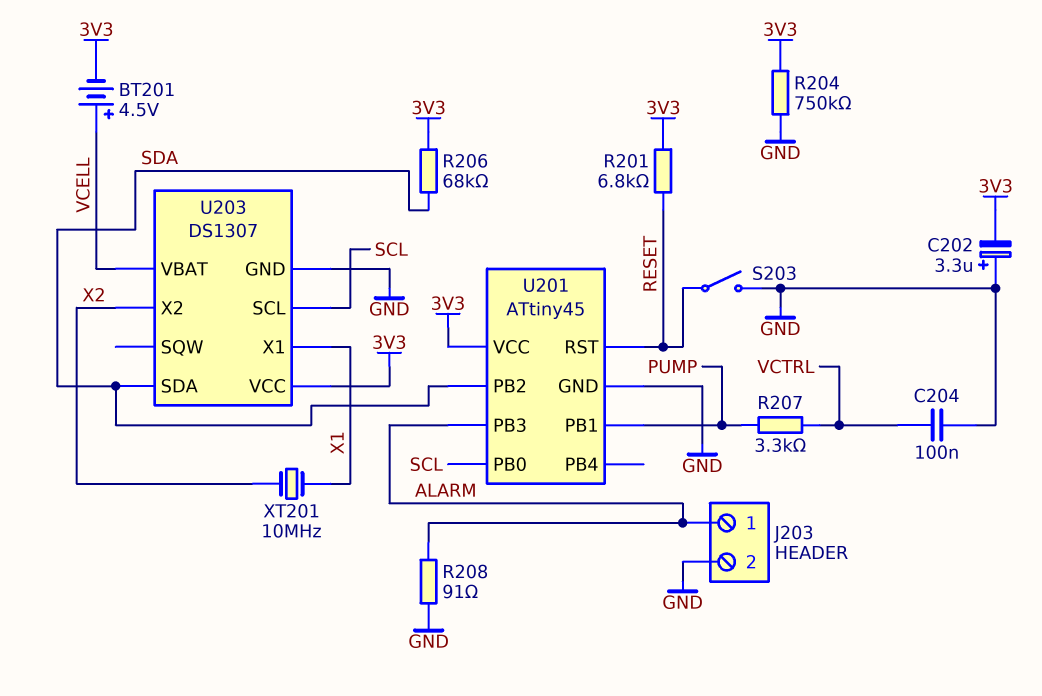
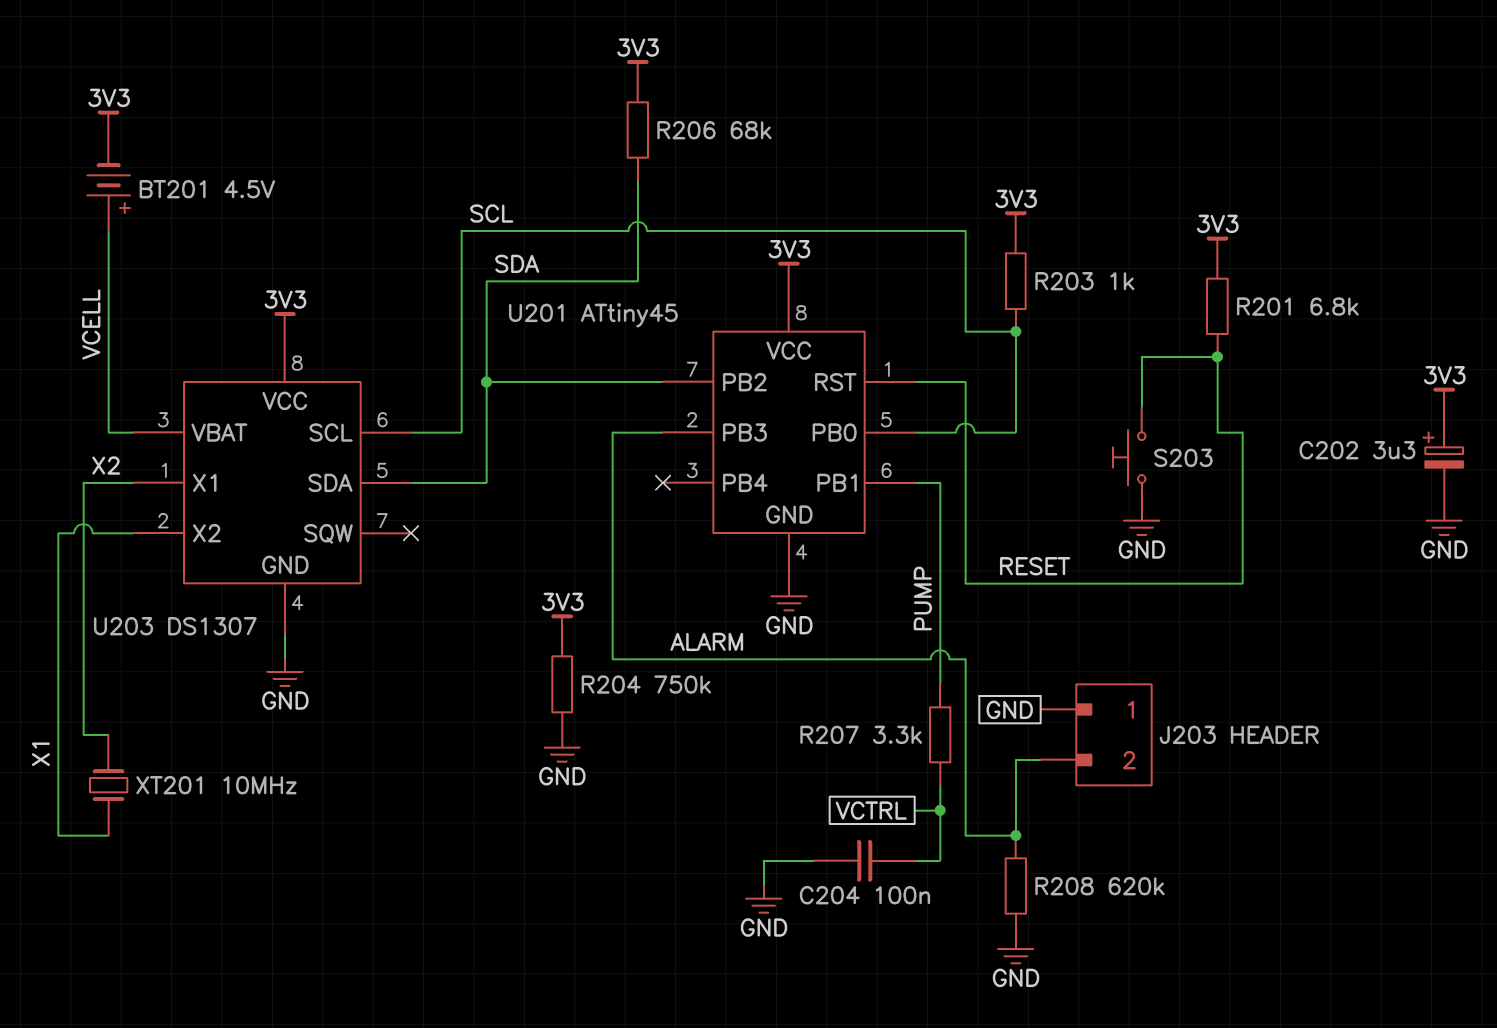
C202: 3.3uF (plus GND, minus 3V3) -> 3.3uF (plus 3V3, minus GND)
J203 pin 1: ALARM -> GND
J203 pin 2: GND -> ALARM
R203: none -> 1k (3V3, SCL)
R208: 91 (ALARM, GND) -> 620k (ALARM, GND)
S203: switch (GND, RESET) -> button (GND, RESET)
U203 pin X1: X1 -> X2
U203 pin X2: X2 -> X1

